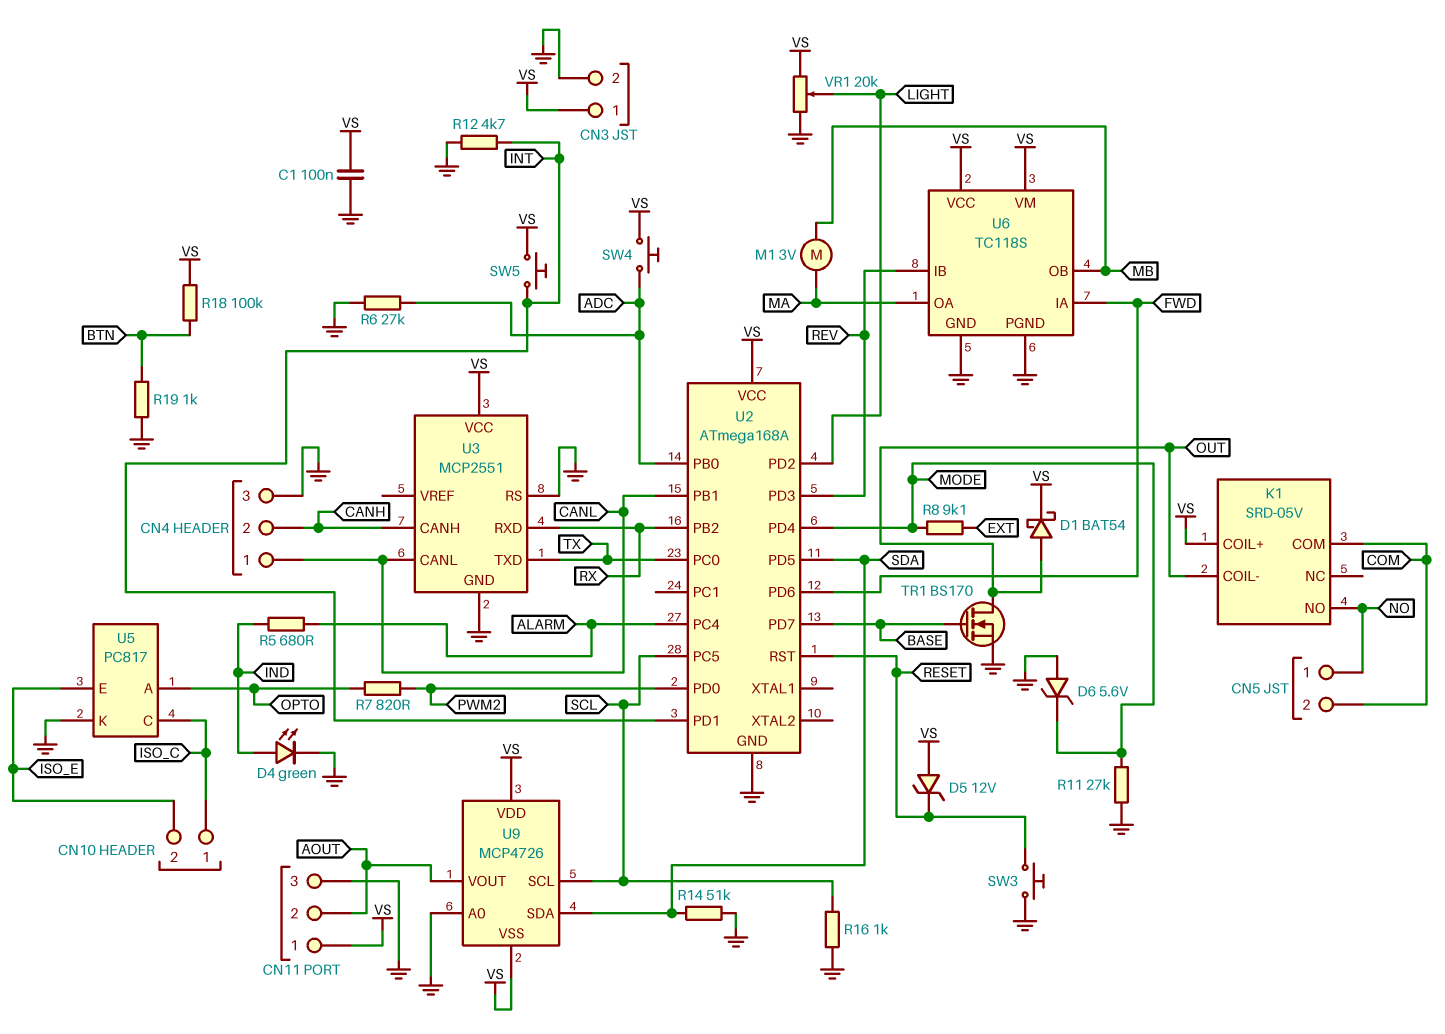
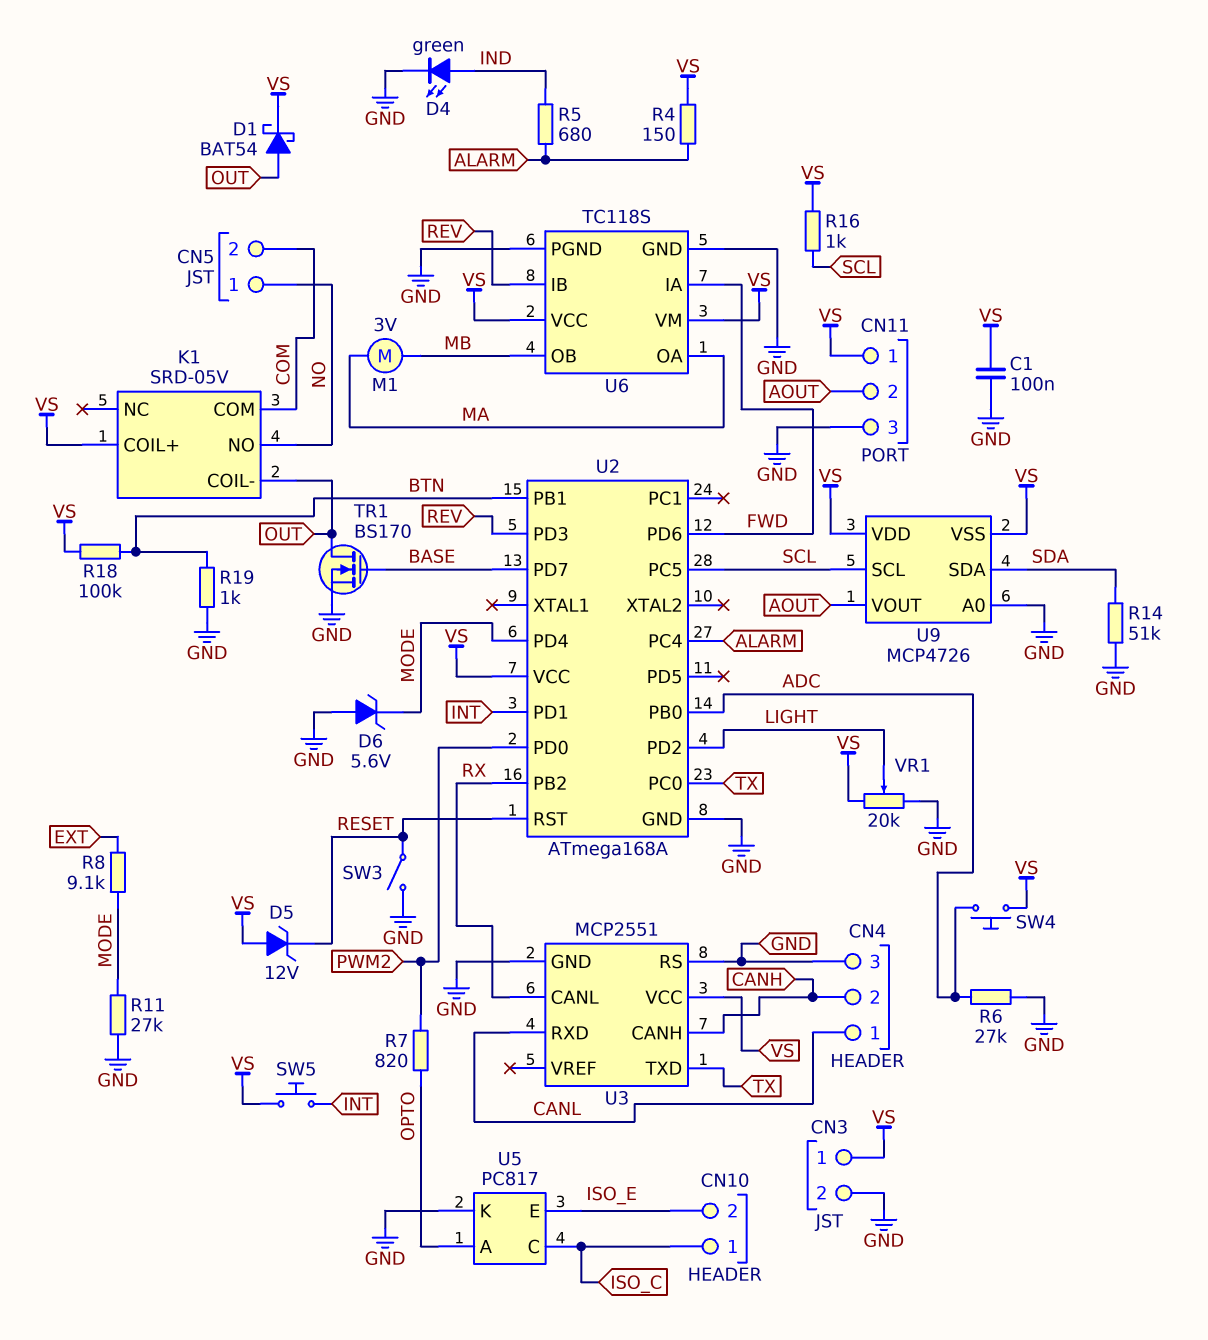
R4: none -> 150 (ALARM, VS)
R12: 4.7k (GND, INT) -> none
R16: 1k (GND, SCL) -> 1k (SCL, VS)
SW3: button (GND, RESET) -> switch (GND, RESET)
U2 pin PB1: CANL -> BTN
U2 pin PD5: SDA -> none
U3 pin CANL: CANL -> RX
U3 pin RXD: RX -> CANL

